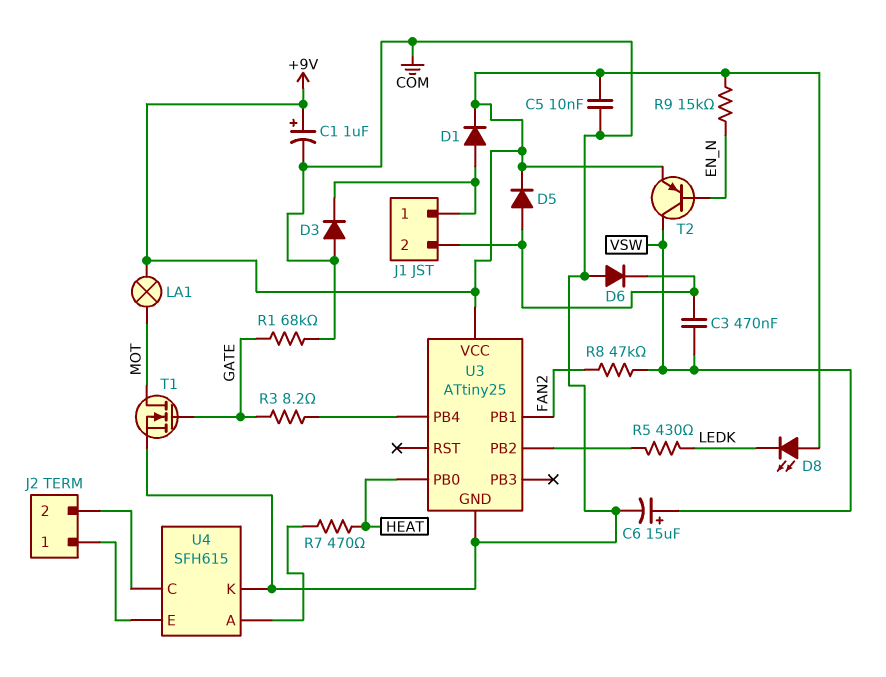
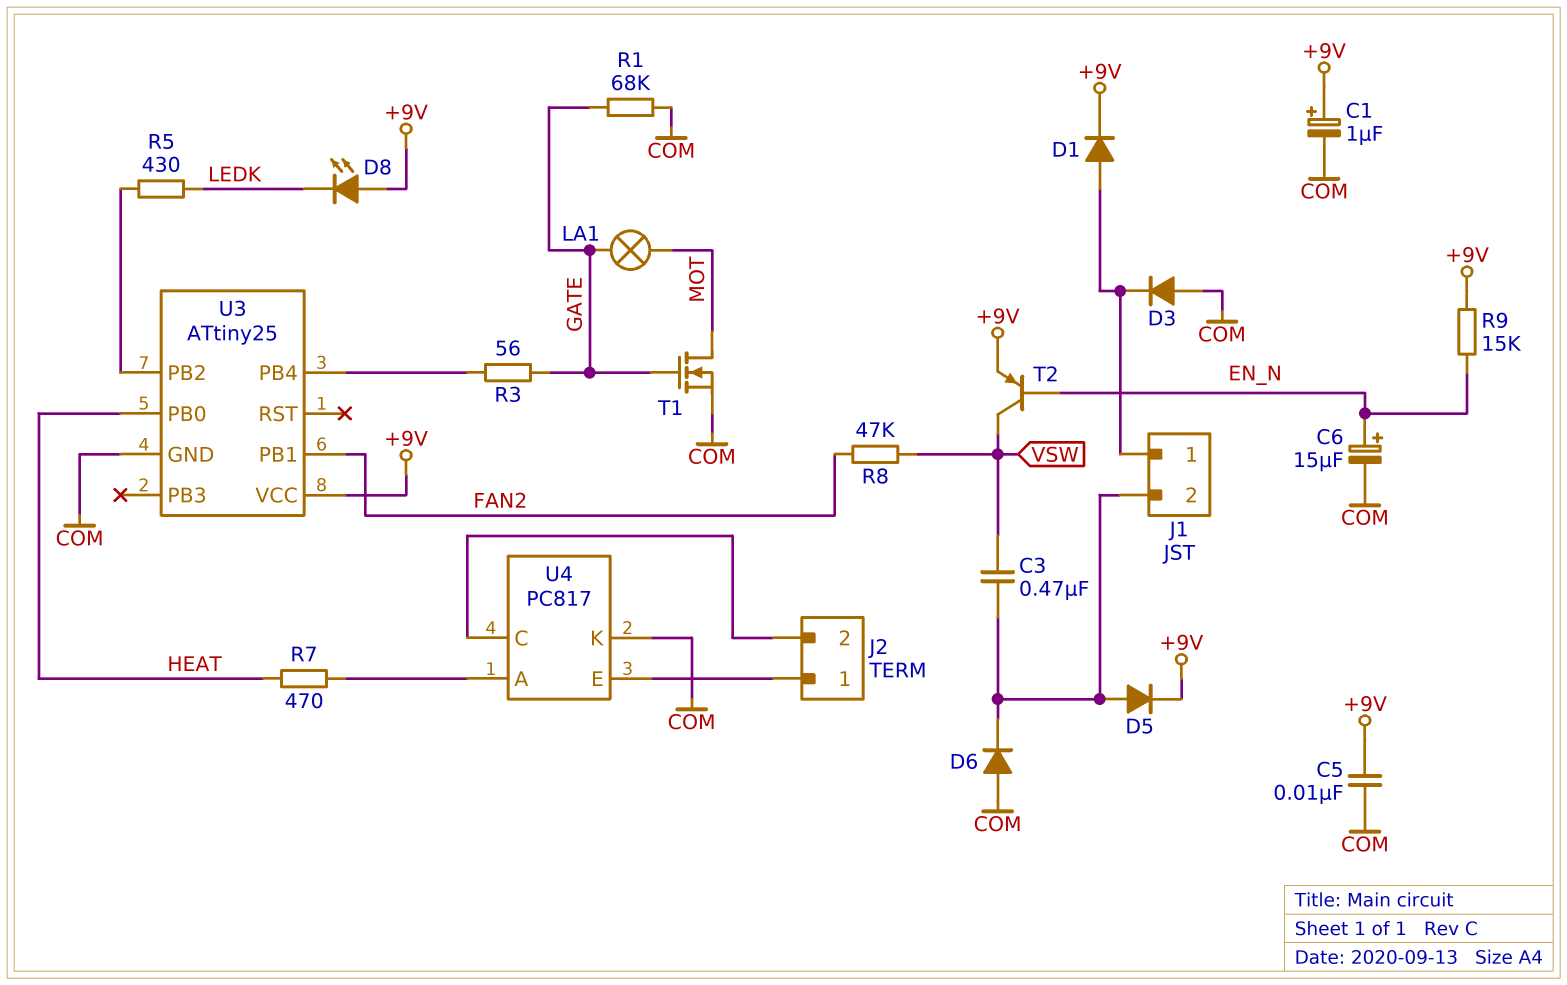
C6: 15uF (plus VSW, minus COM) -> 15uF (plus EN_N, minus COM)
LA1: lamp (+9V, MOT) -> lamp (GATE, MOT)
R3: 8.2 (GATE, U3/PB4) -> 56 (GATE, U3/PB4)
U4: SFH615 -> PC817

